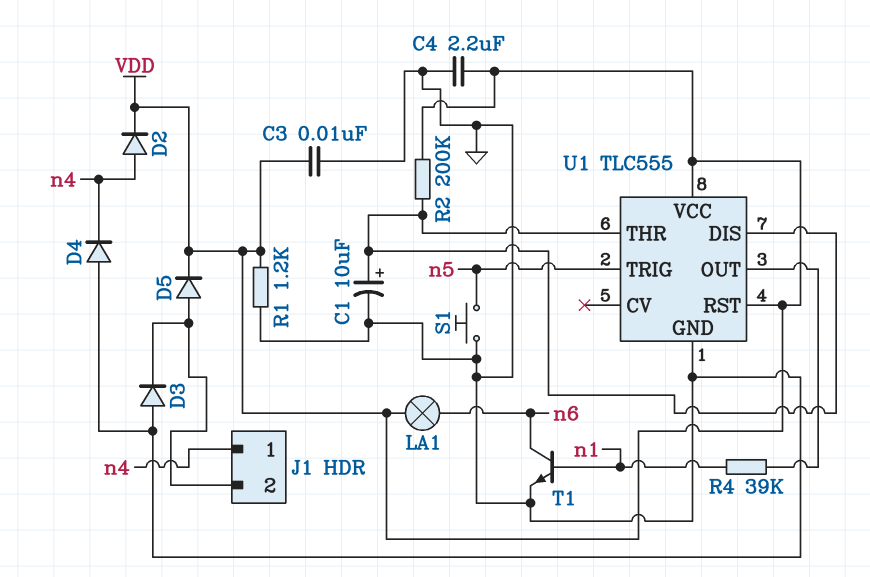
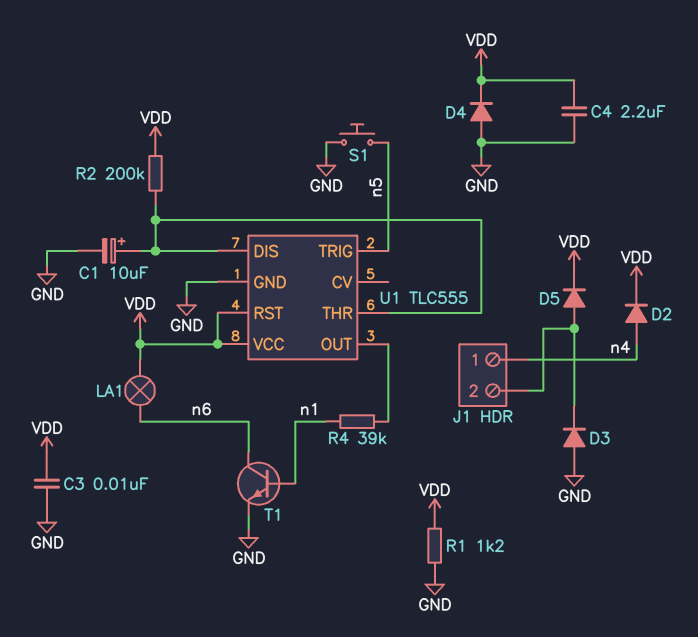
D4: diode (A GND, K n4) -> diode (A GND, K VDD)

